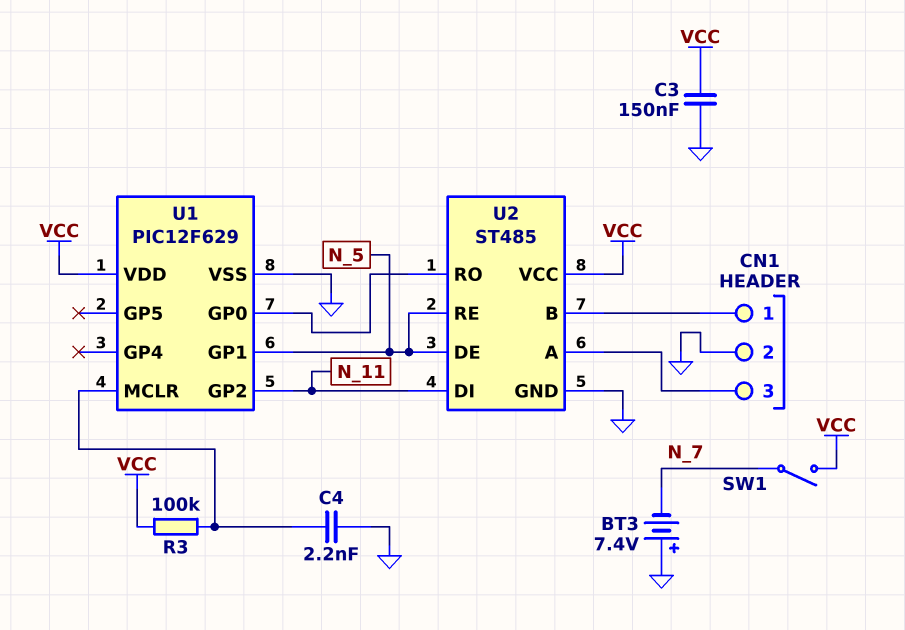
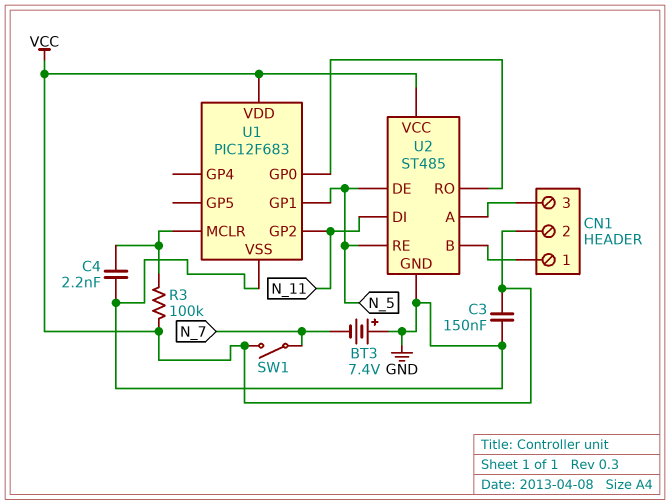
CN1 pin 2: GND -> VCC
U1: PIC12F629 -> PIC12F683

